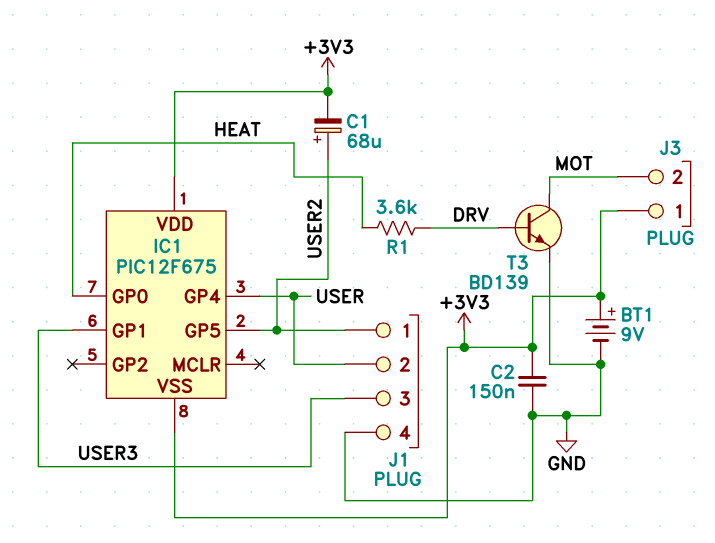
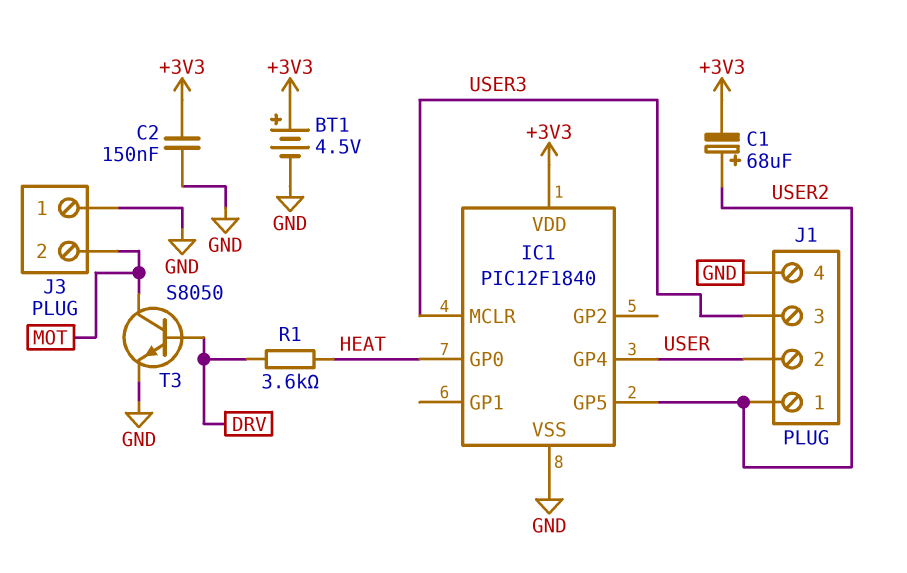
BT1: 9V (plus +3V3, minus GND) -> 4.5V (plus +3V3, minus GND)
IC1: PIC12F675 -> PIC12F1840
IC1 pin GP1: USER3 -> none
IC1 pin MCLR: none -> USER3
IC1 pin VSS: +3V3 -> GND
J3 pin 1: +3V3 -> GND
T3: NPN BD139 (B DRV, C MOT, E GND) -> NPN S8050 (B DRV, C MOT, E GND)

